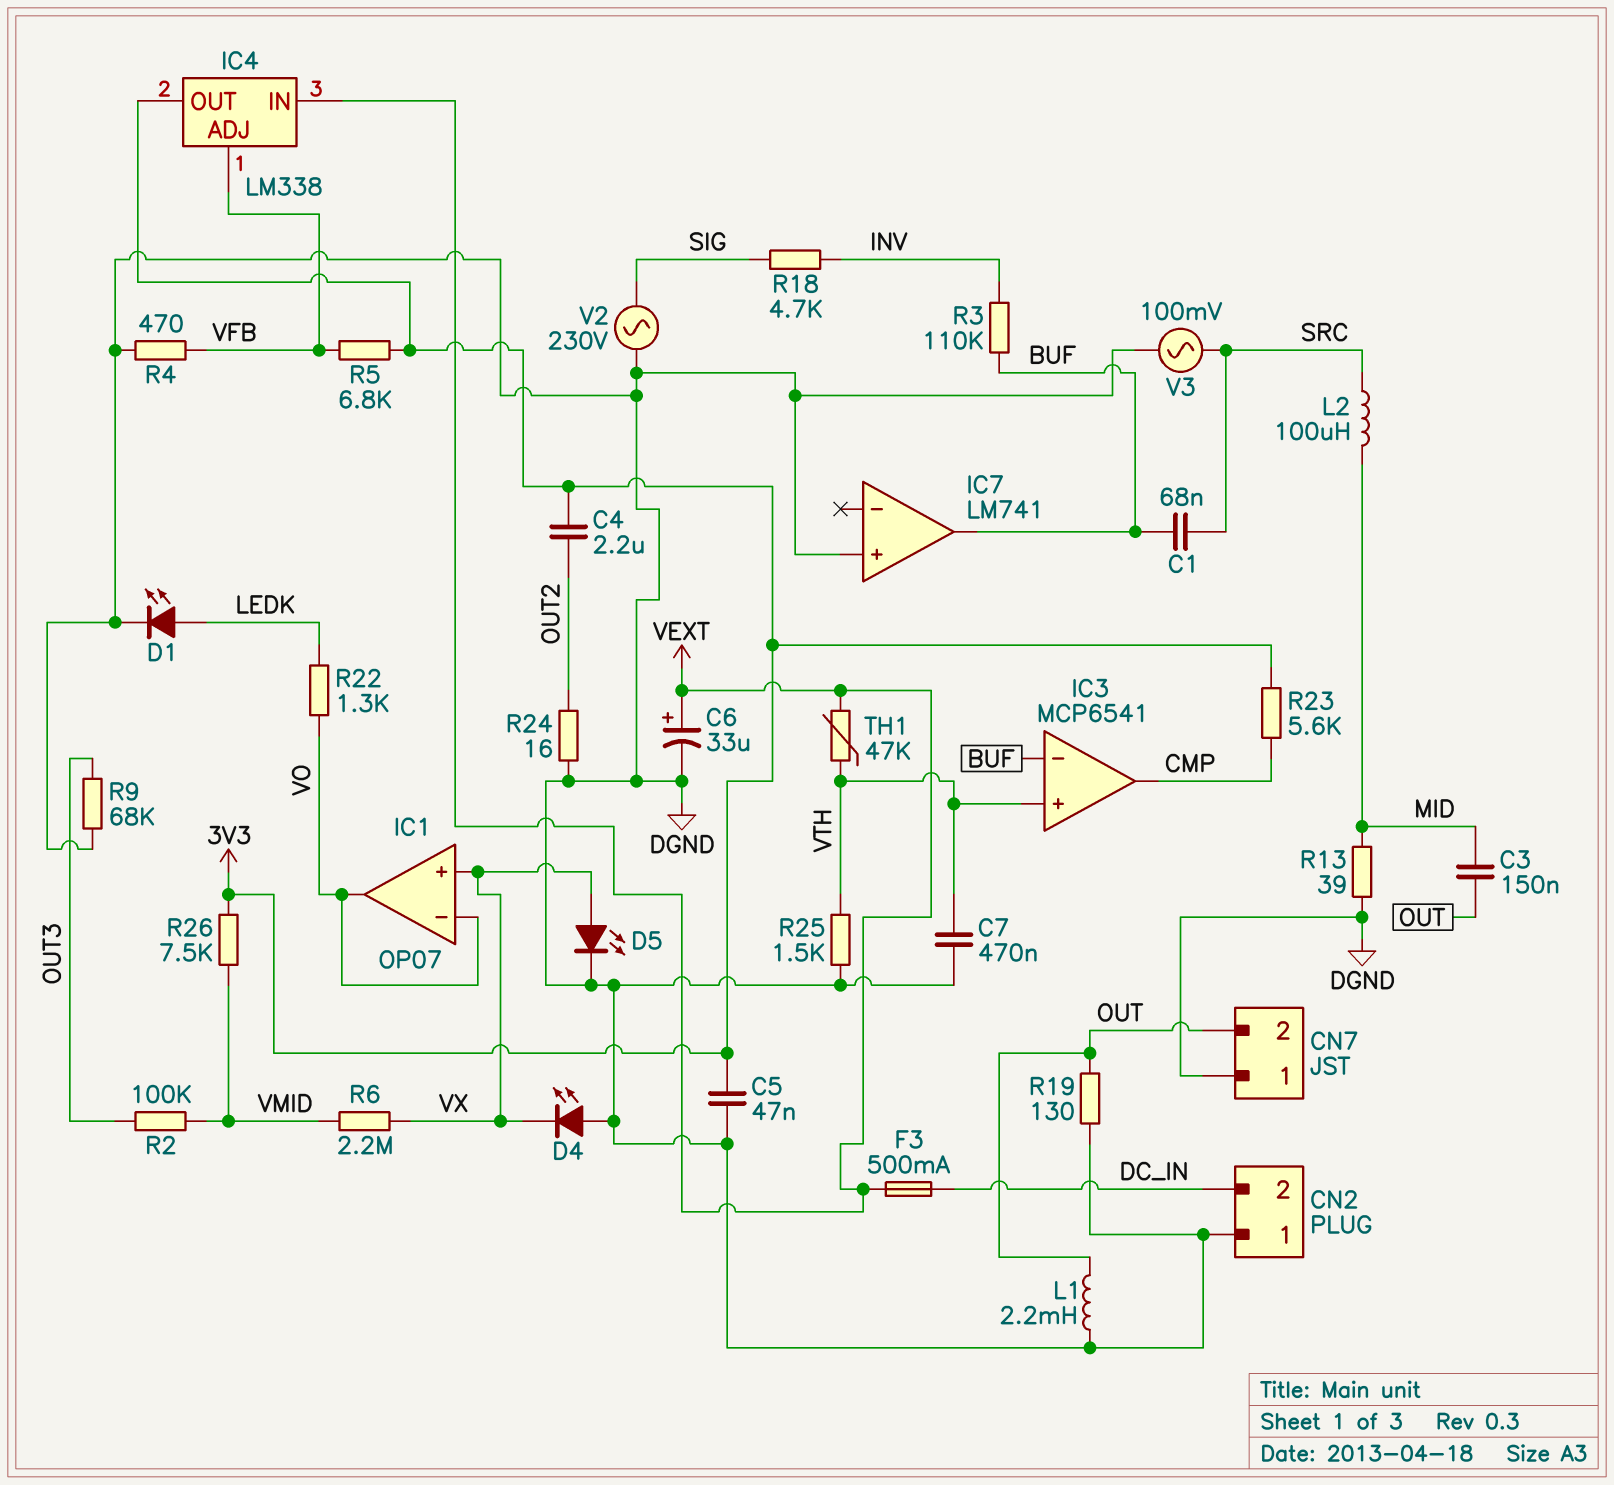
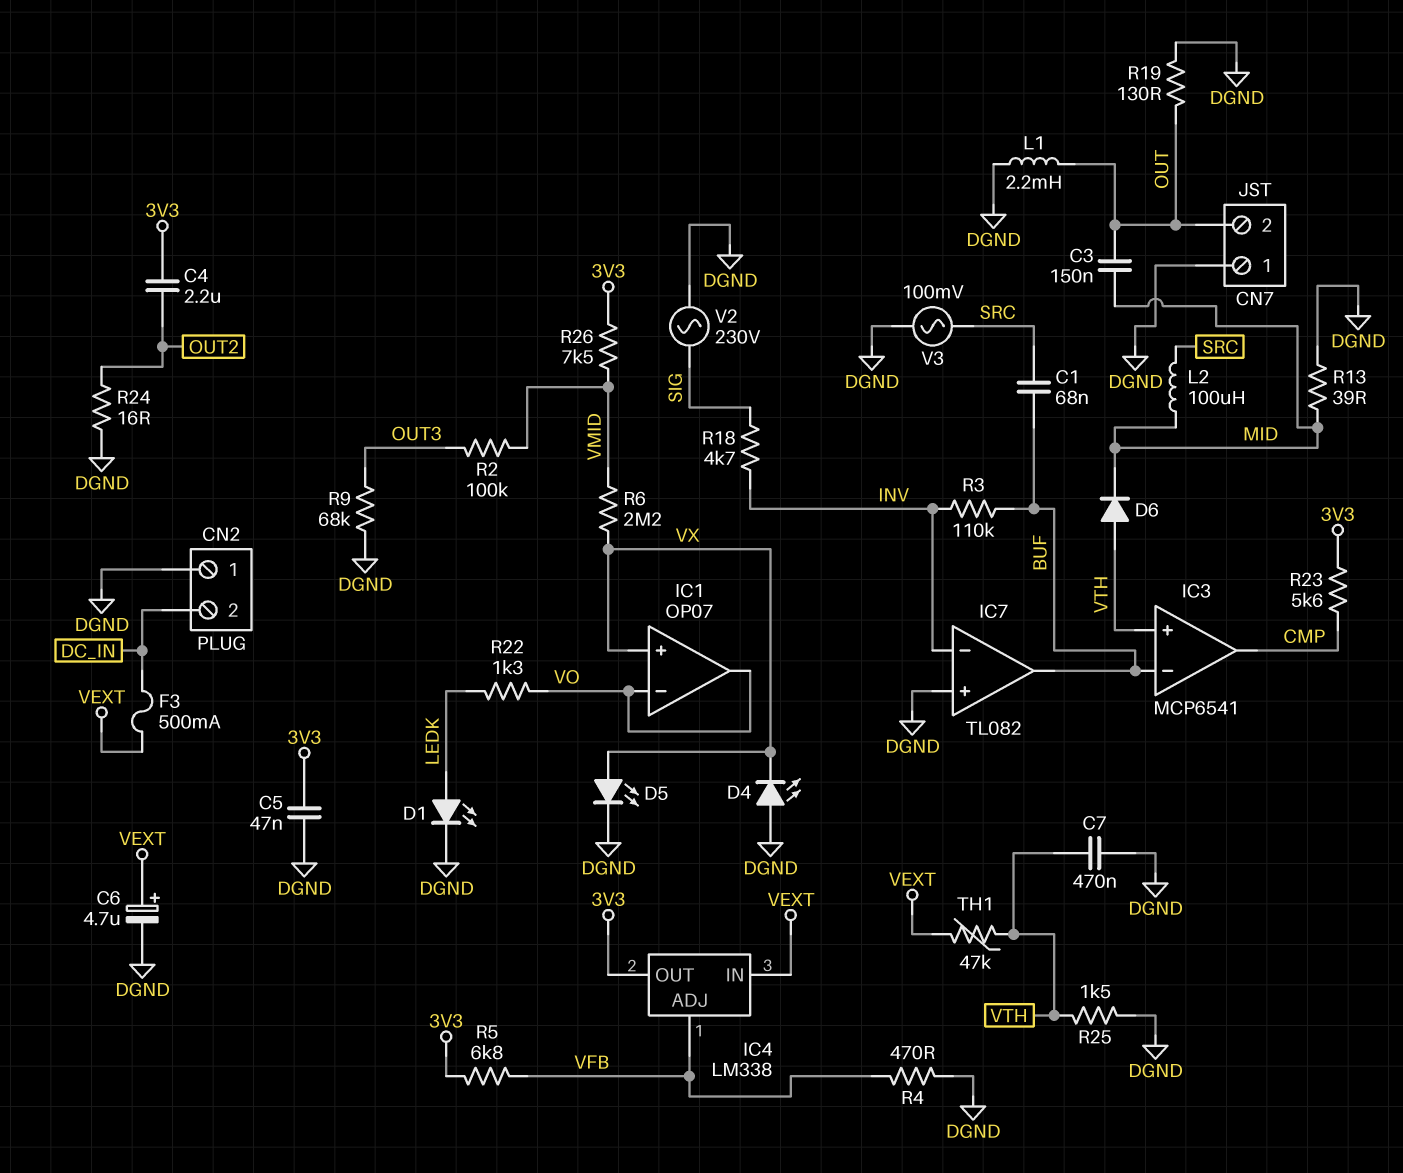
C6: 33uF (plus VEXT, minus DGND) -> 4.7uF (plus VEXT, minus DGND)
D6: none -> diode (A VTH, K MID)
IC7: LM741 -> TL082
IC7 pin in-: none -> INV

